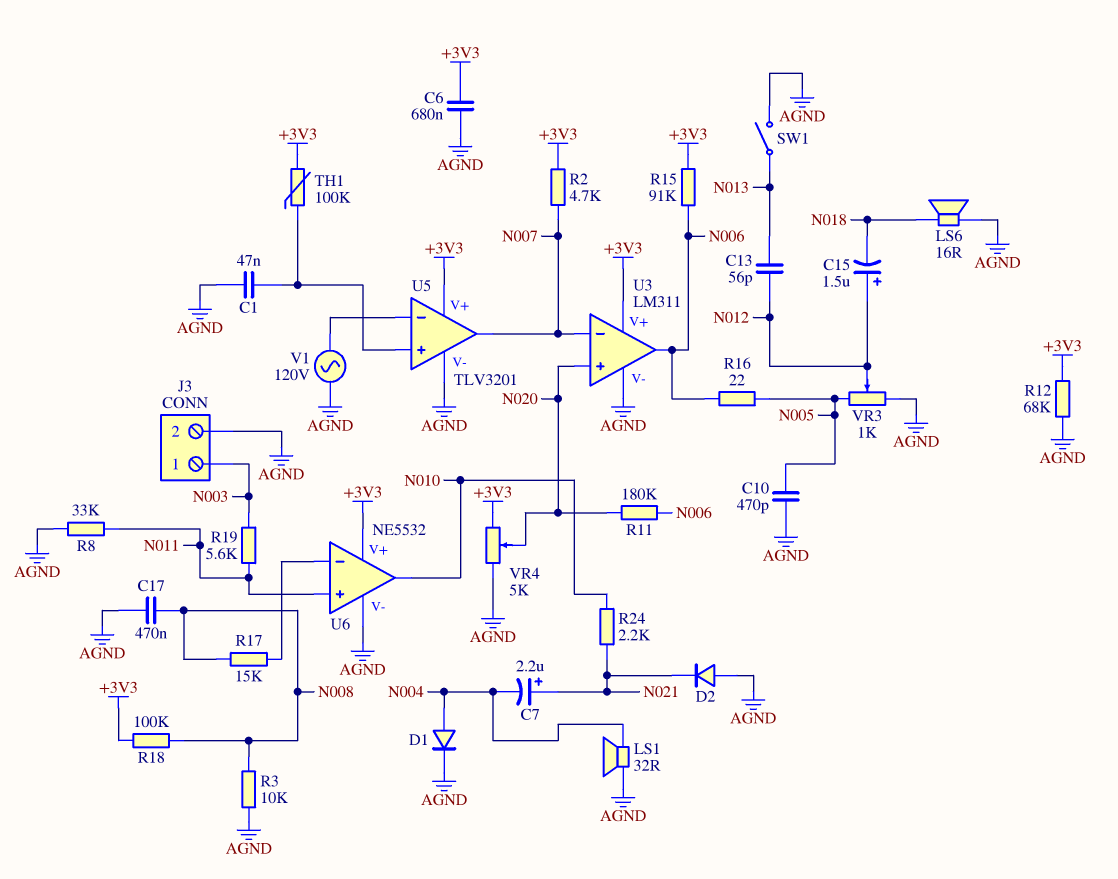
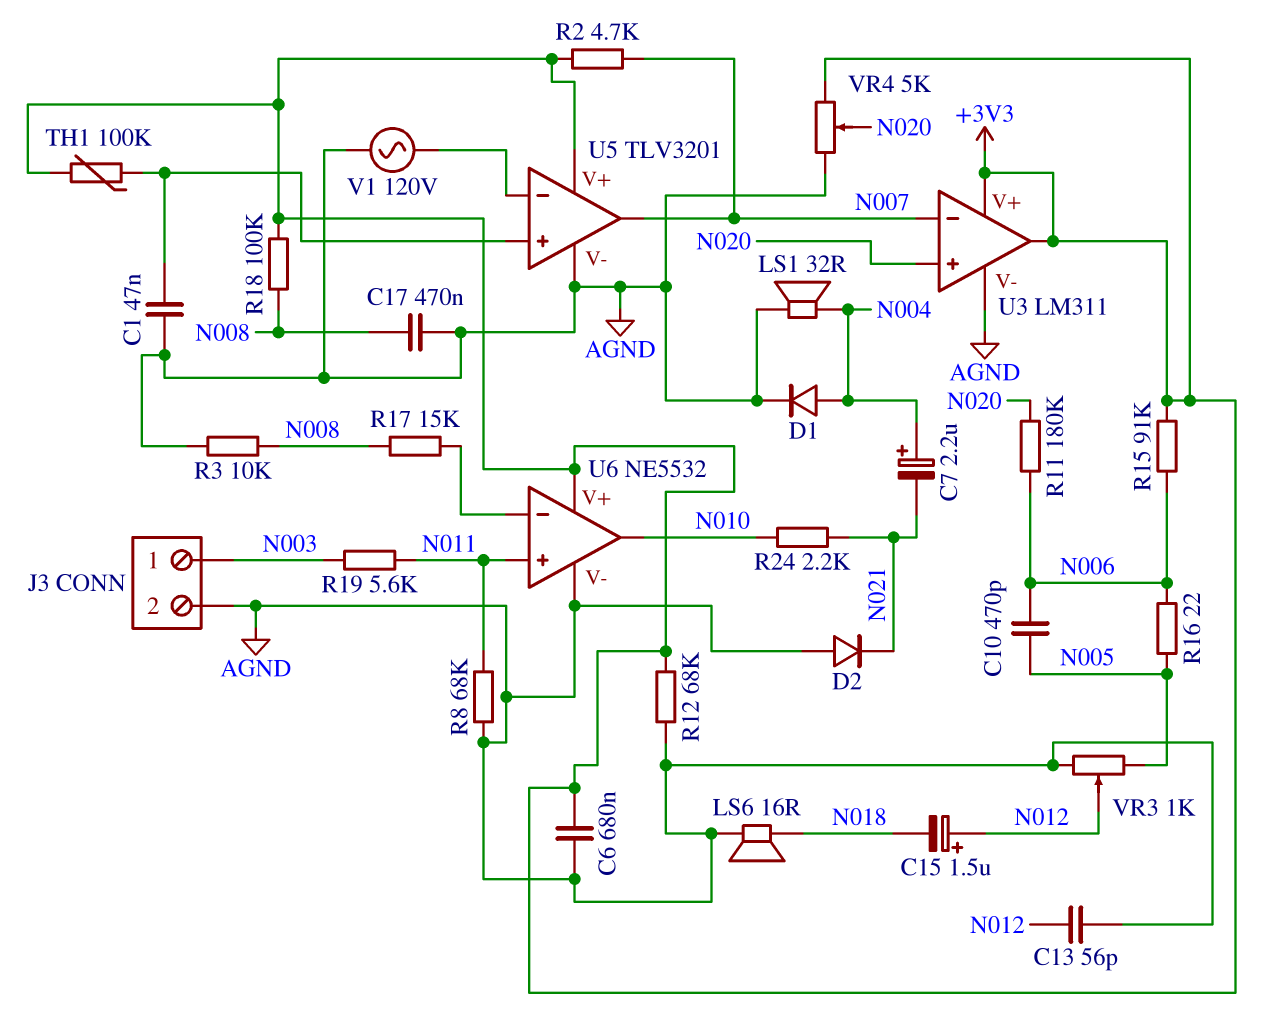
C7: 2.2uF (plus N021, minus N004) -> 2.2uF (plus N004, minus N021)
C10: 470pF (AGND, N005) -> 470pF (N005, N006)
C13: 56pF (N012, N013) -> 56pF (AGND, N012)
R8: 33k (AGND, N011) -> 68k (AGND, N011)
SW1: switch (AGND, N013) -> none
U3 pin out: N006 -> +3V3

